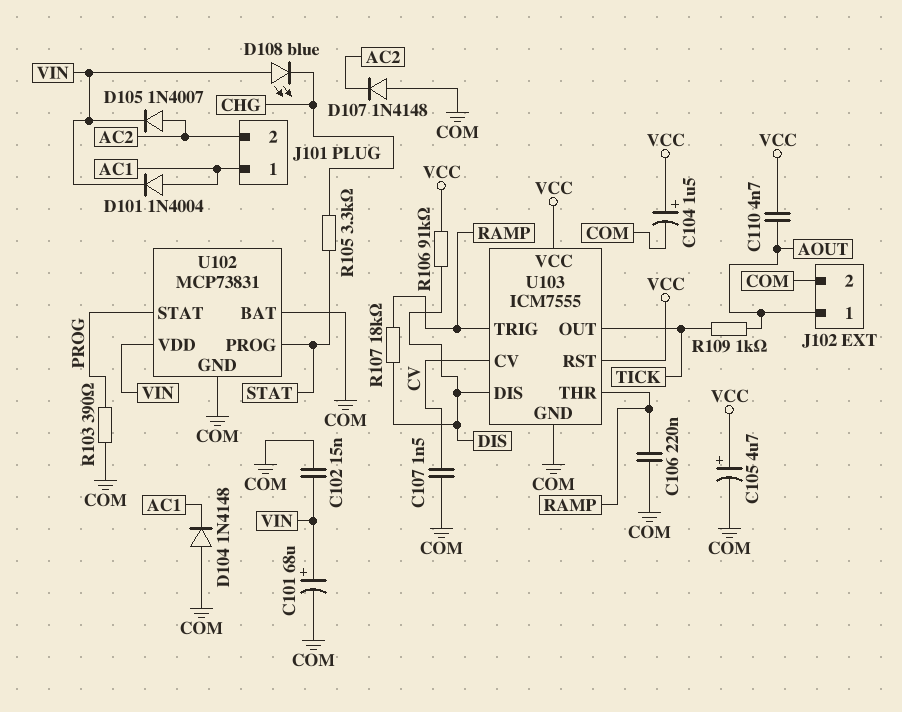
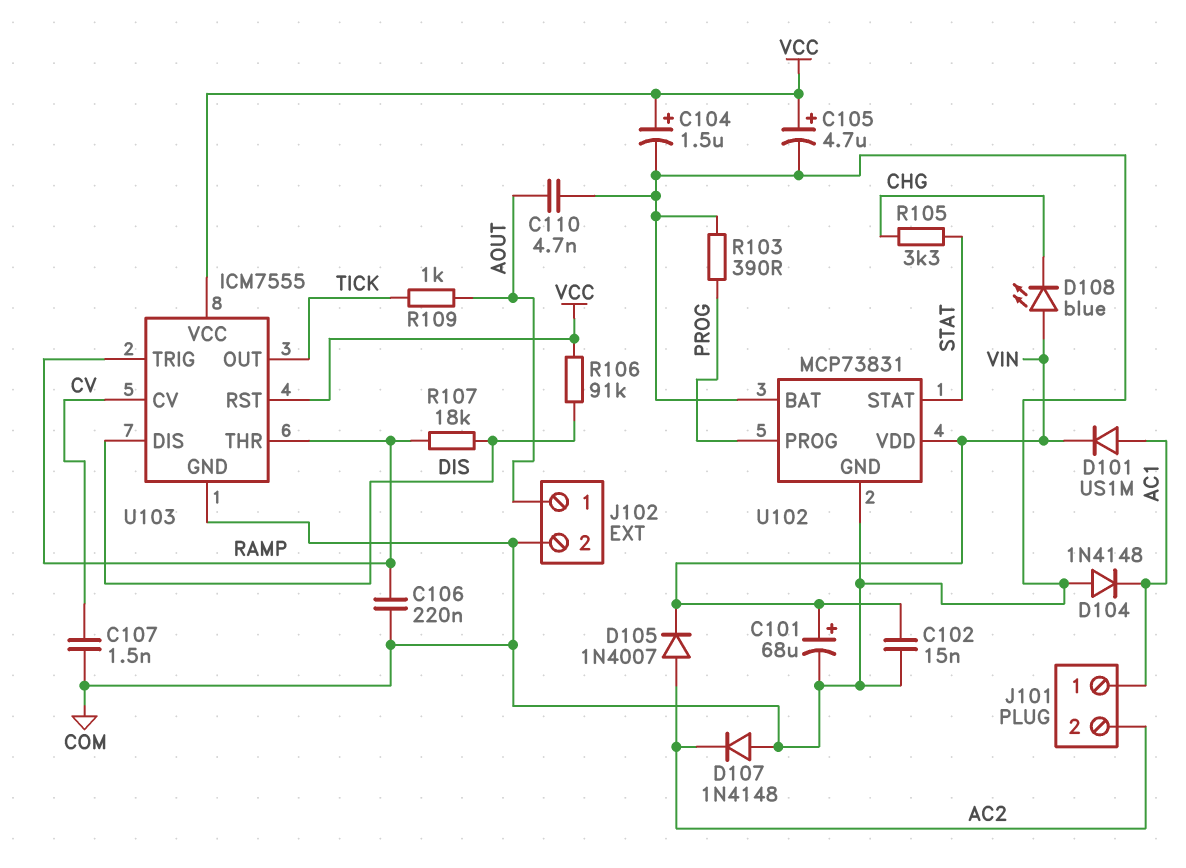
C110: 4.7nF (AOUT, VCC) -> 4.7nF (AOUT, COM)
D101: diode 1N4004 (A AC1, K VIN) -> diode US1M (A AC1, K VIN)
U102 pin PROG: STAT -> PROG
U102 pin STAT: PROG -> STAT

